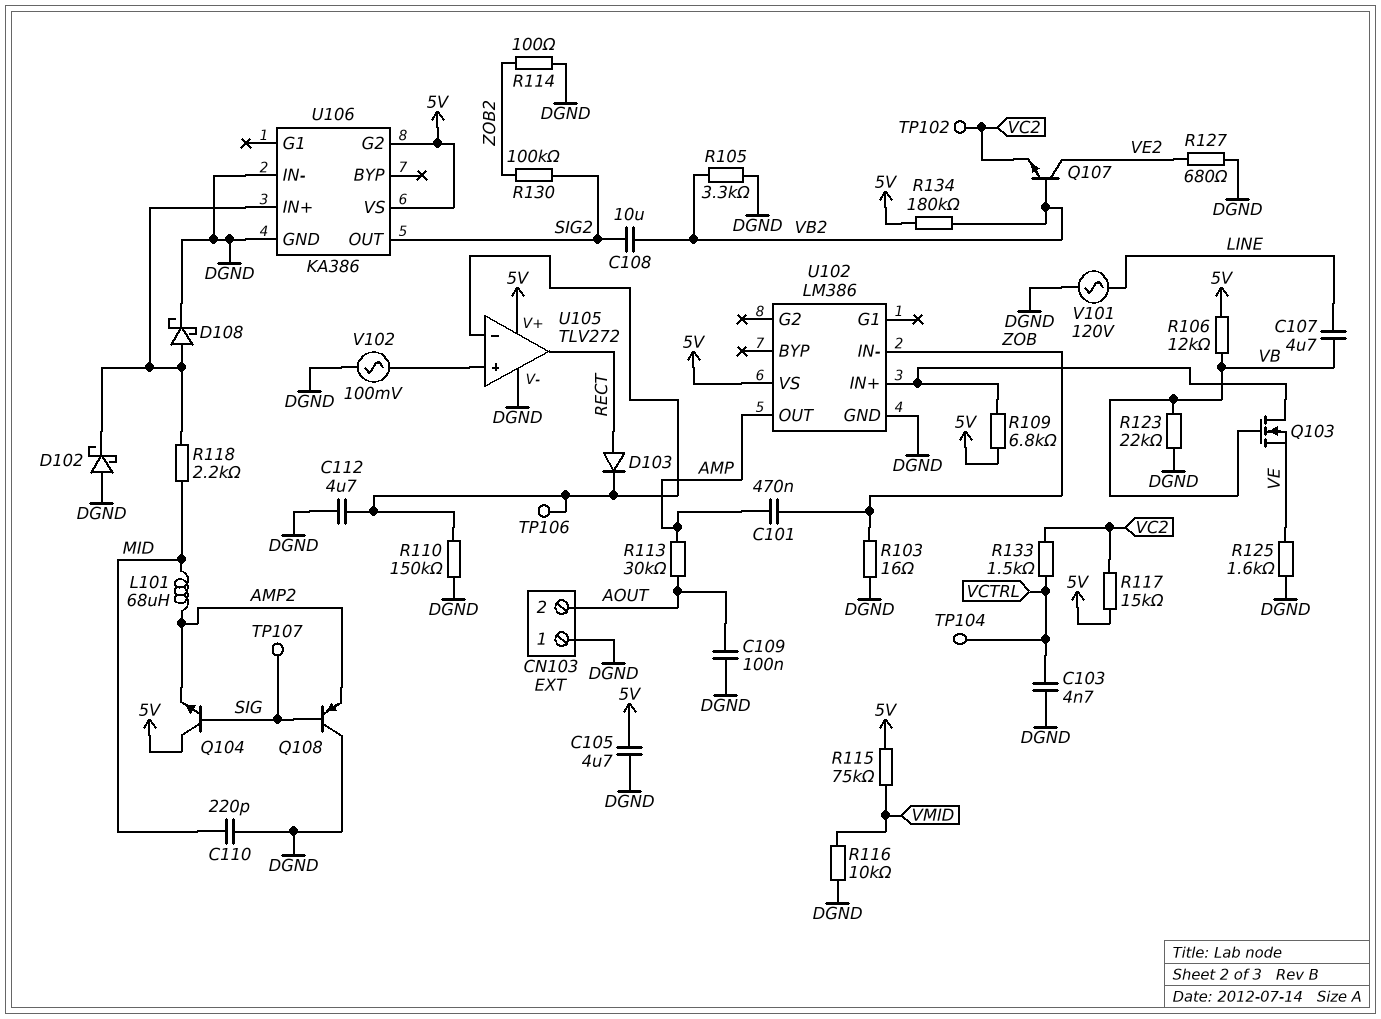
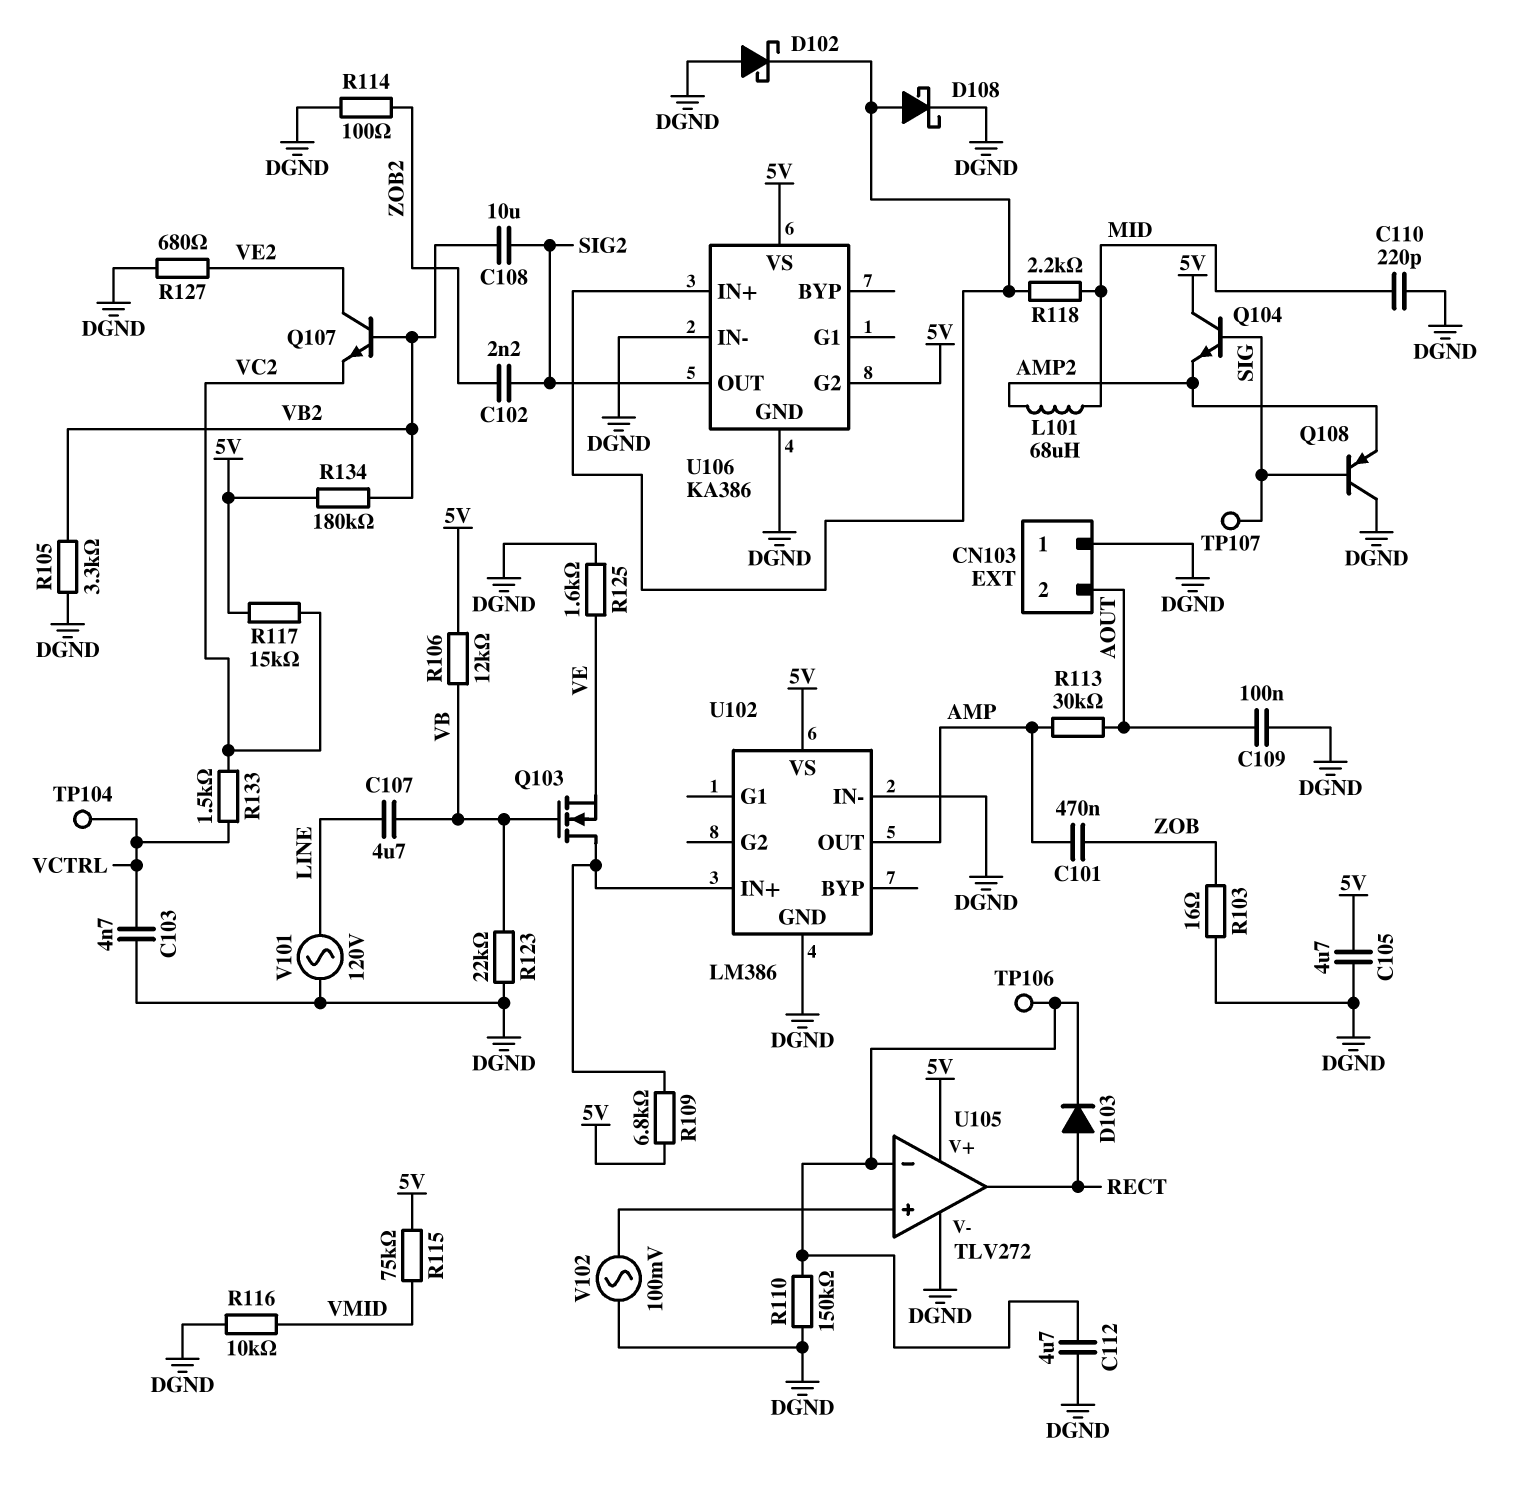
C102: none -> 2.2nF (SIG2, ZOB2)
R130: 100k (SIG2, ZOB2) -> none
TP102: test point (VC2) -> none
U102 pin IN-: ZOB -> DGND

